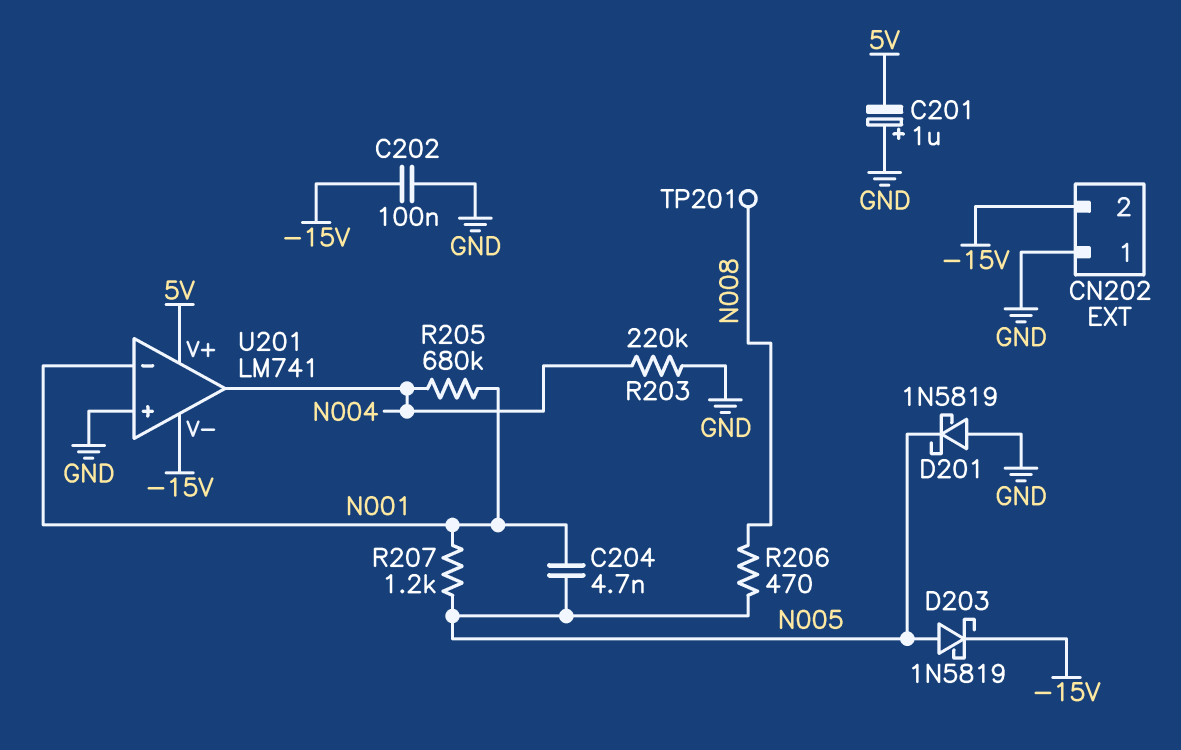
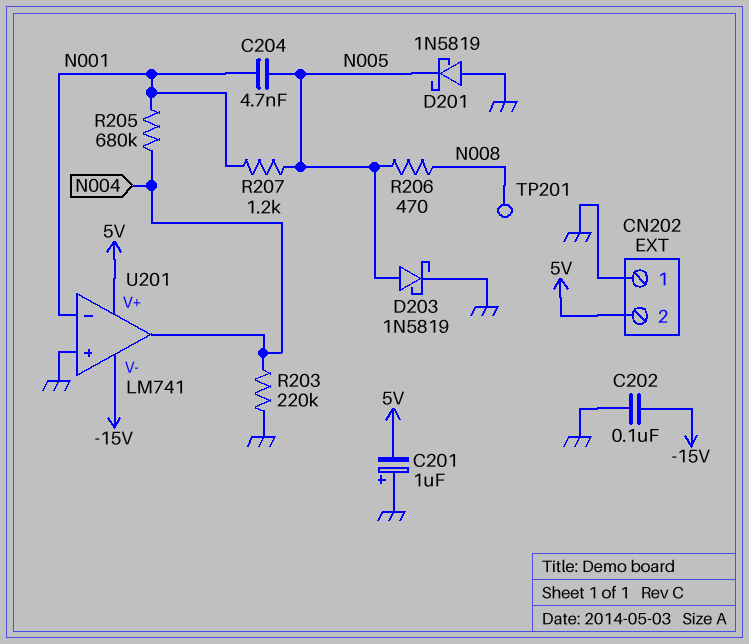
CN202 pin 2: -15V -> 5V
D203: schottky 1N5819 (A N005, K -15V) -> schottky 1N5819 (A N005, K GND)

